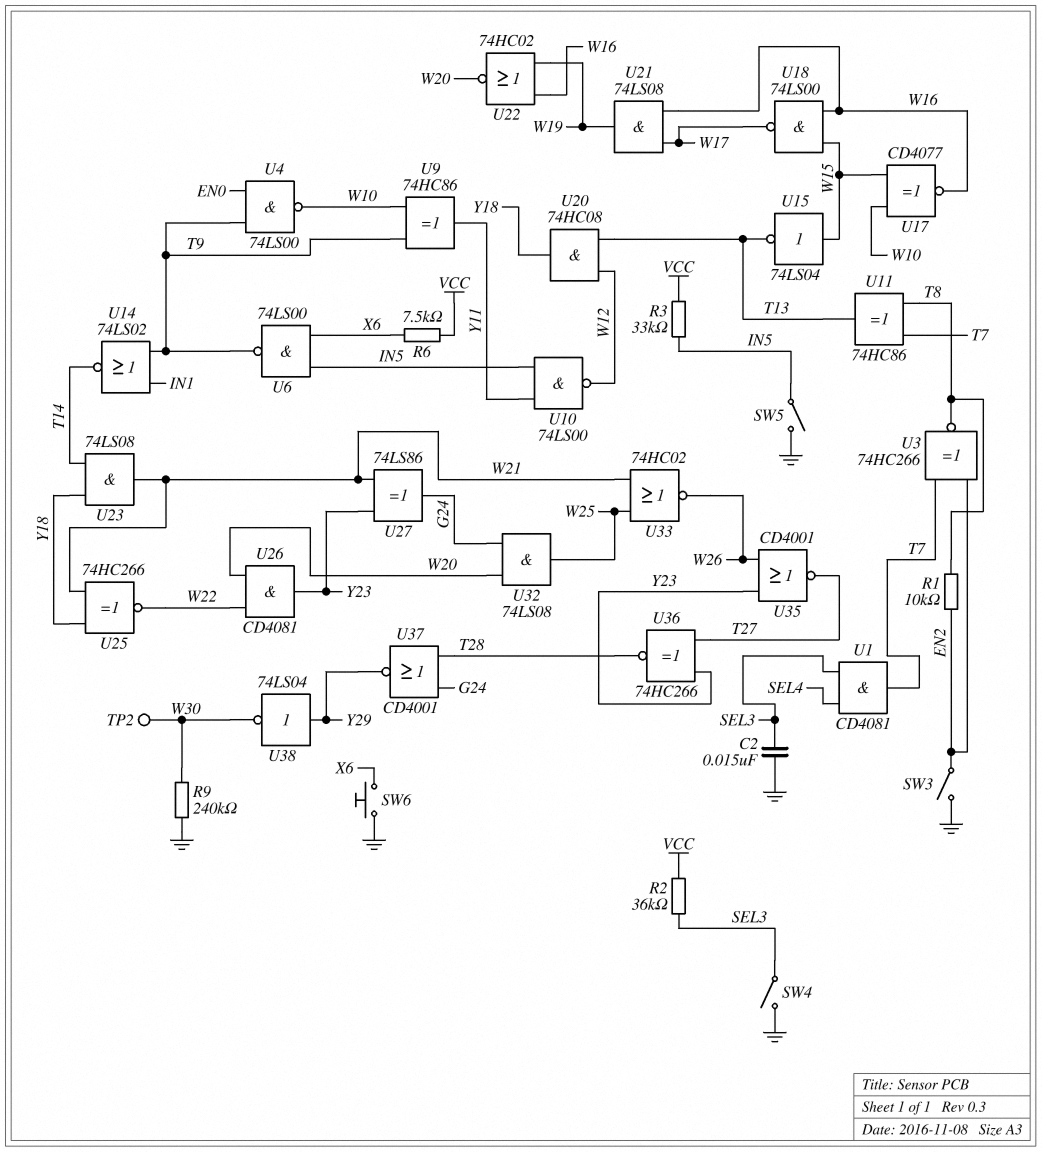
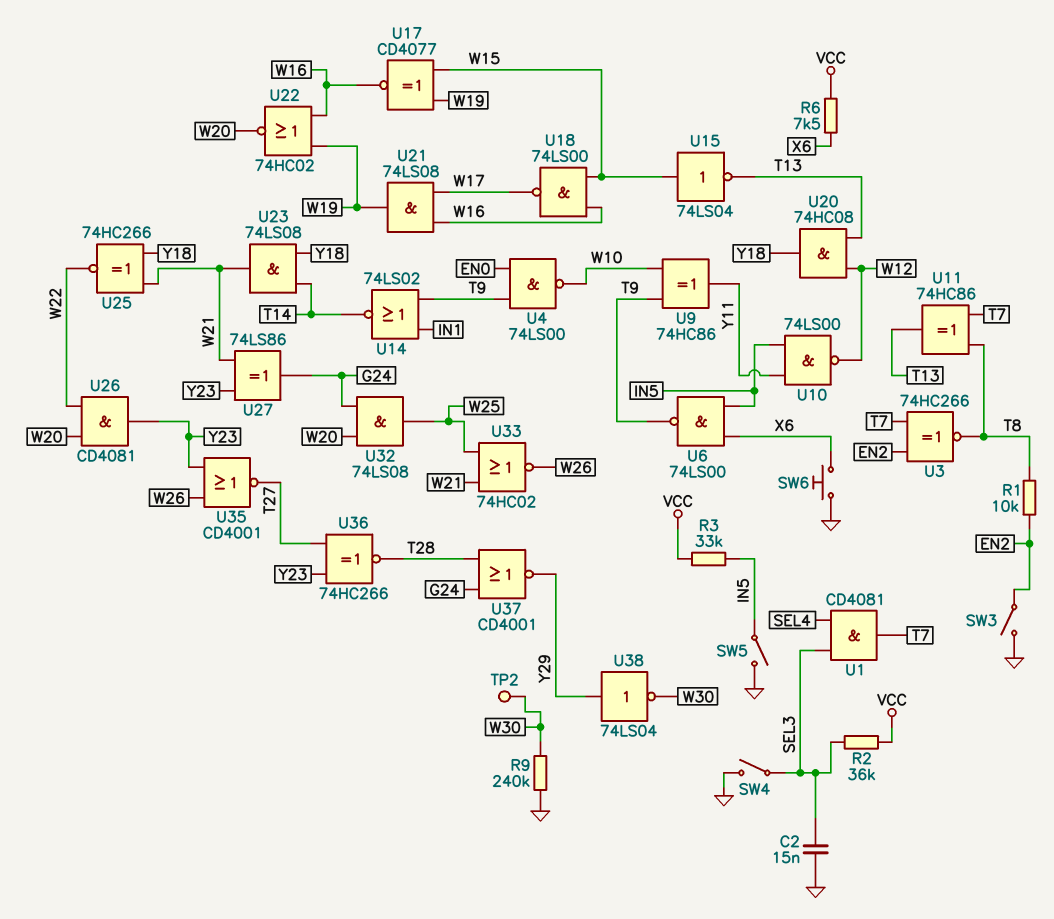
U17: XNOR CD4077 (in W10, in W15, out W16) -> XNOR CD4077 (in W15, in W19, out W16)

